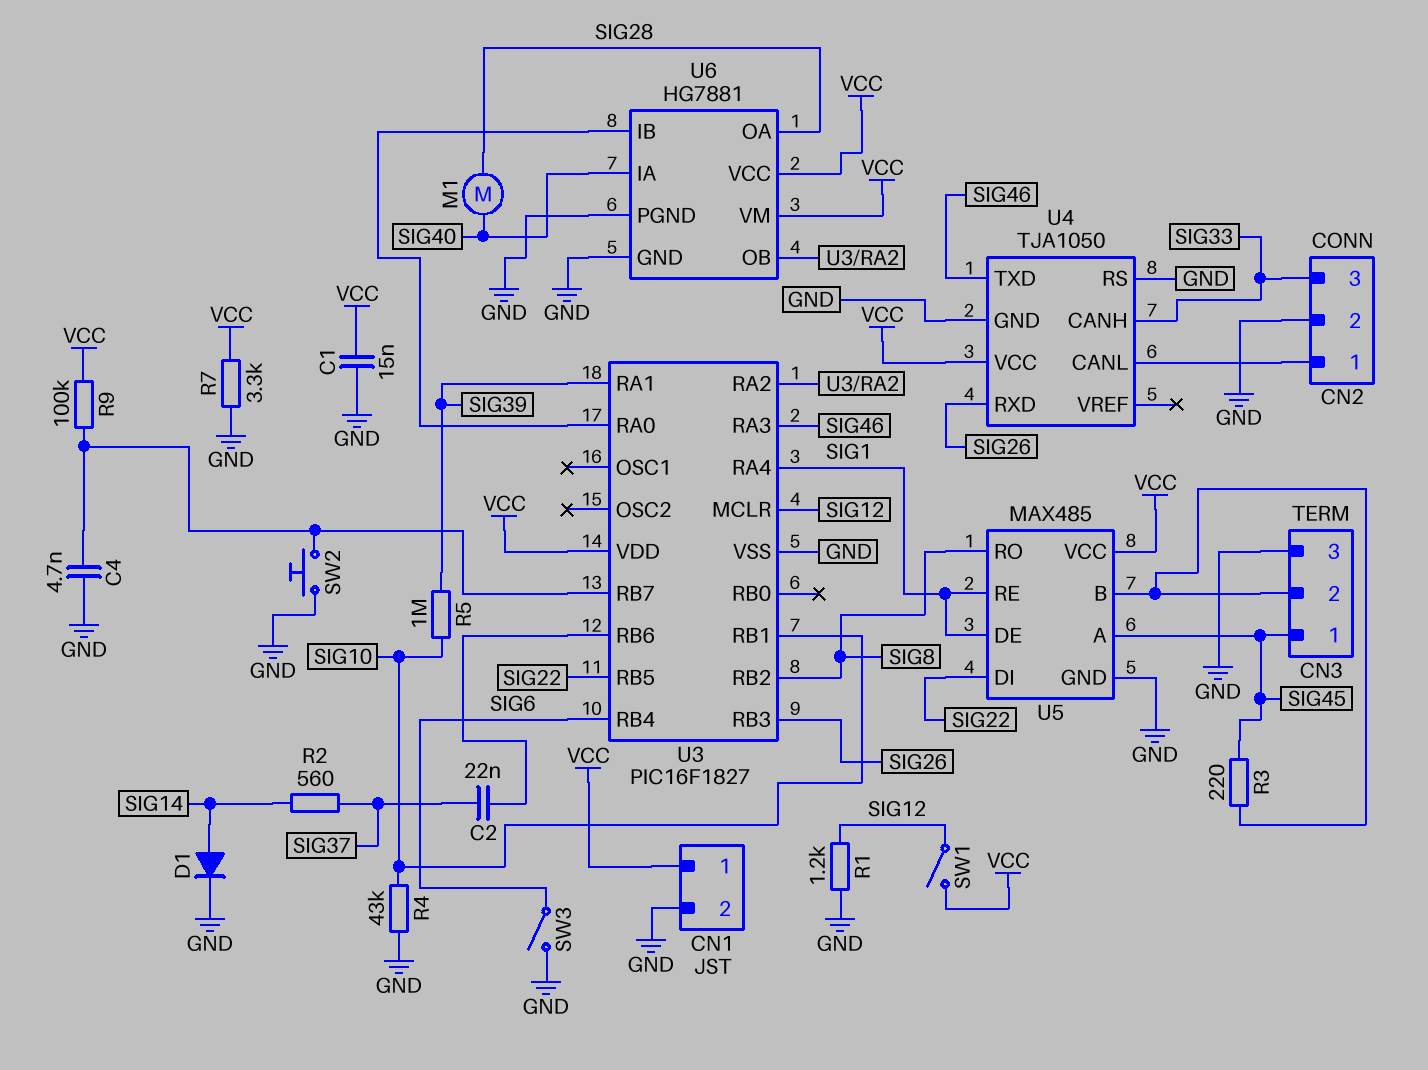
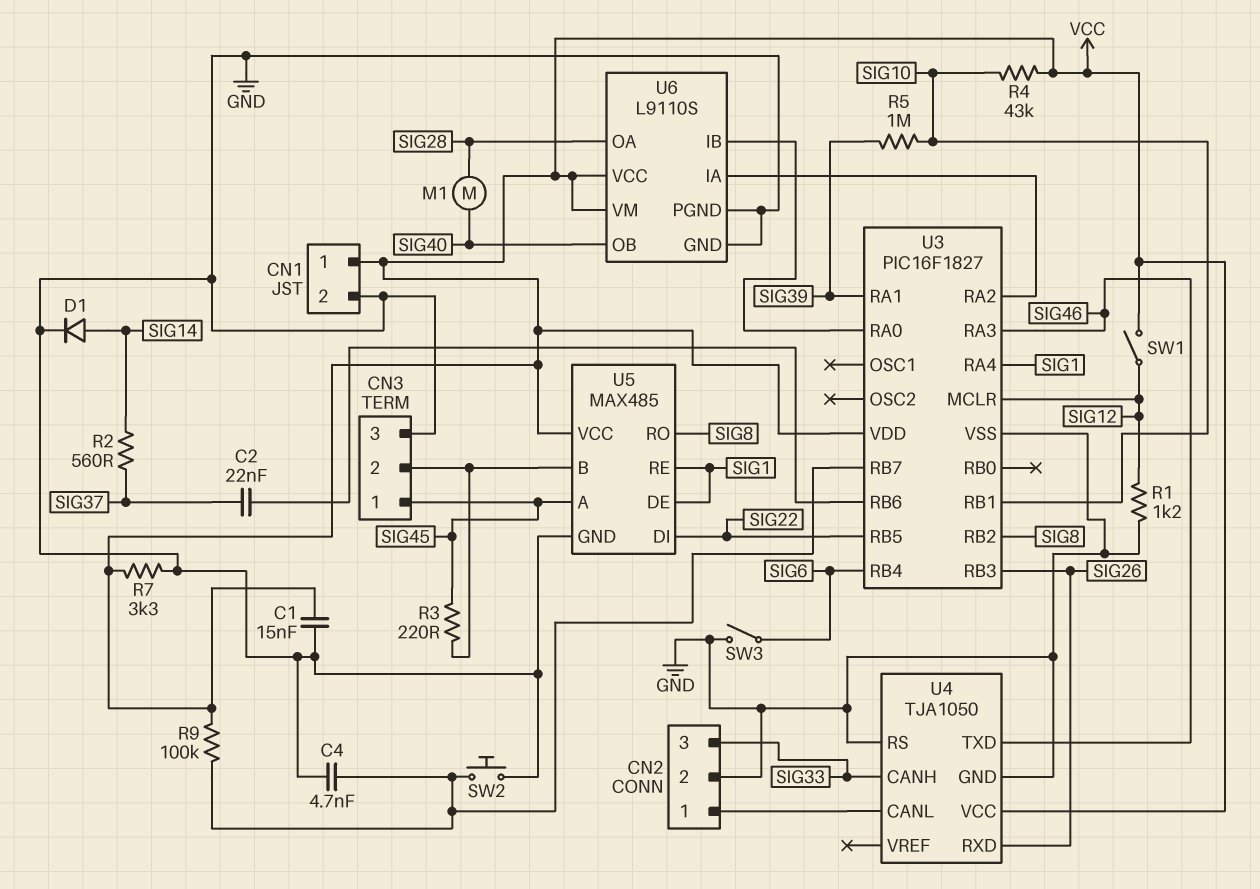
R4: 43k (GND, SIG10) -> 43k (SIG10, VCC)
U6: HG7881 -> L9110S
U6 pin IA: SIG40 -> U3/RA2
U6 pin OB: U3/RA2 -> SIG40

